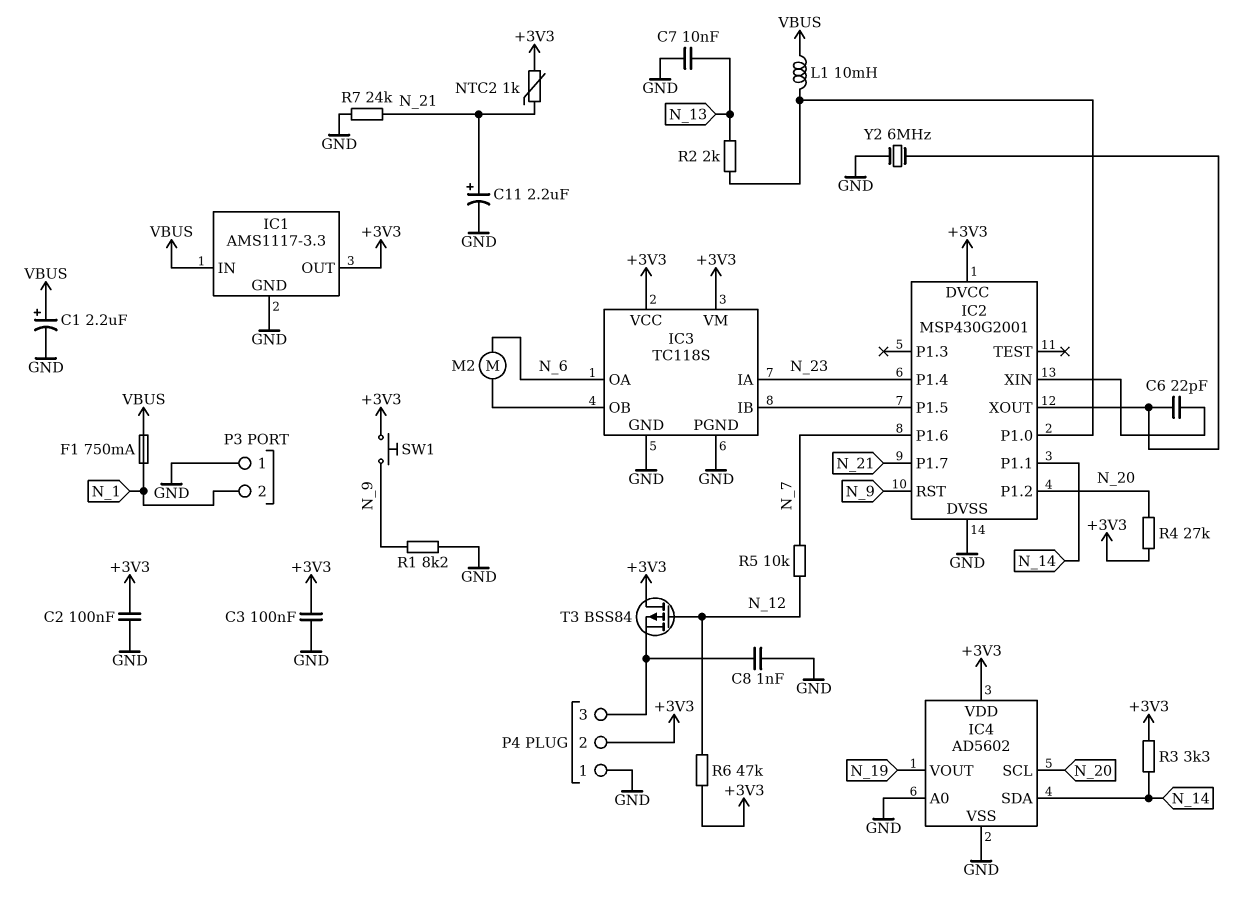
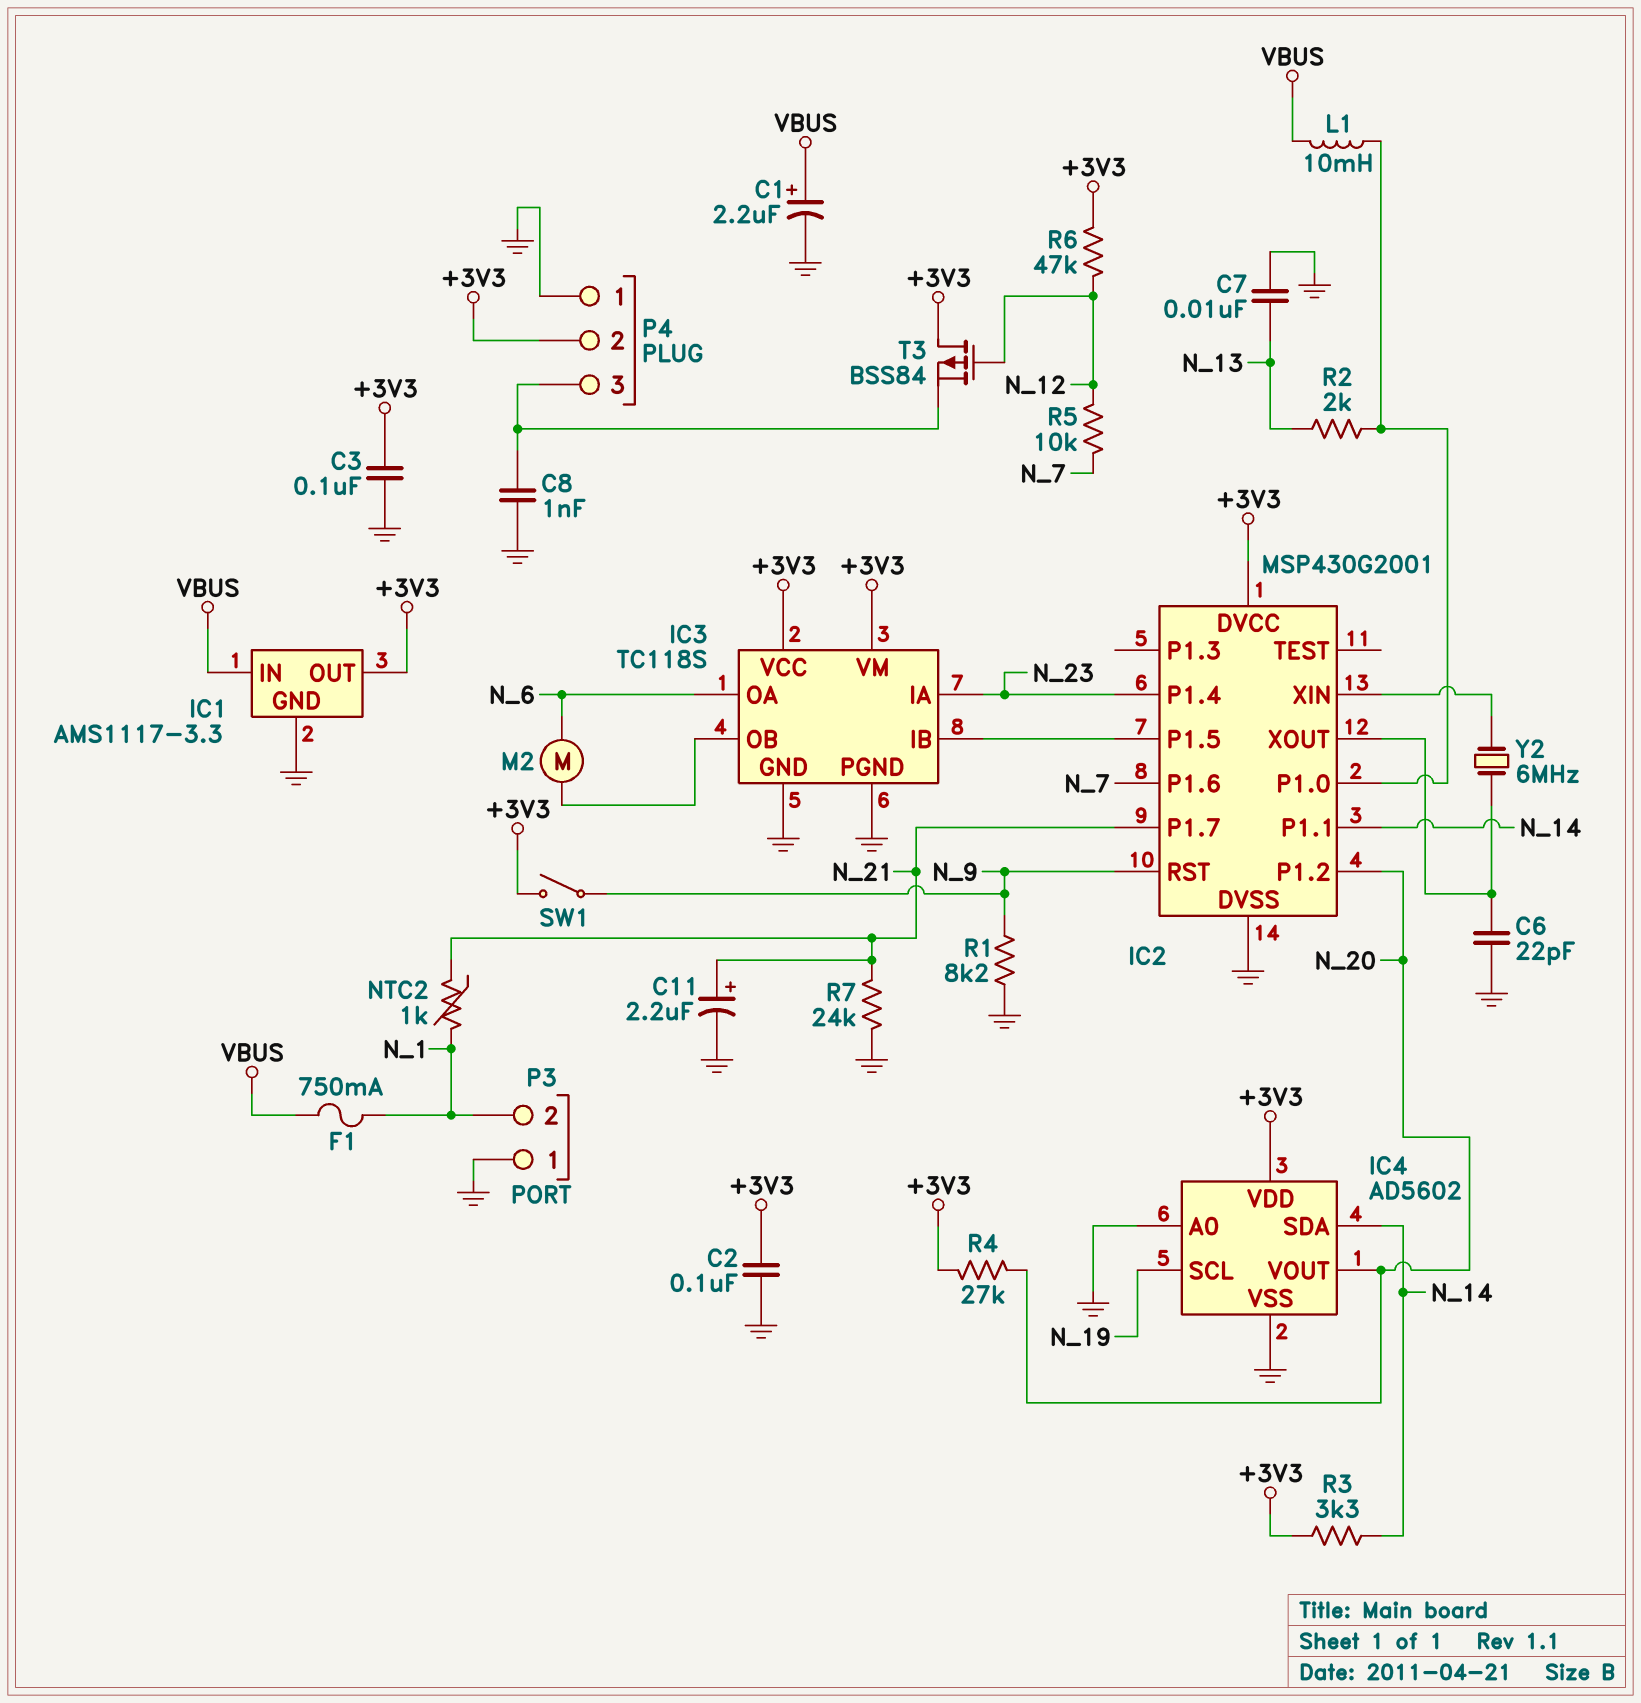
C6: 22pF (IC2/XIN, IC2/XOUT) -> 22pF (GND, IC2/XOUT)
IC4 pin SCL: N_20 -> N_19
IC4 pin VOUT: N_19 -> N_20
NTC2: 1k (+3V3, N_21) -> 1k (N_1, N_21)
SW1: button (+3V3, N_9) -> switch (+3V3, N_9)
Y2: 6MHz (GND, IC2/XOUT) -> 6MHz (IC2/XIN, IC2/XOUT)

